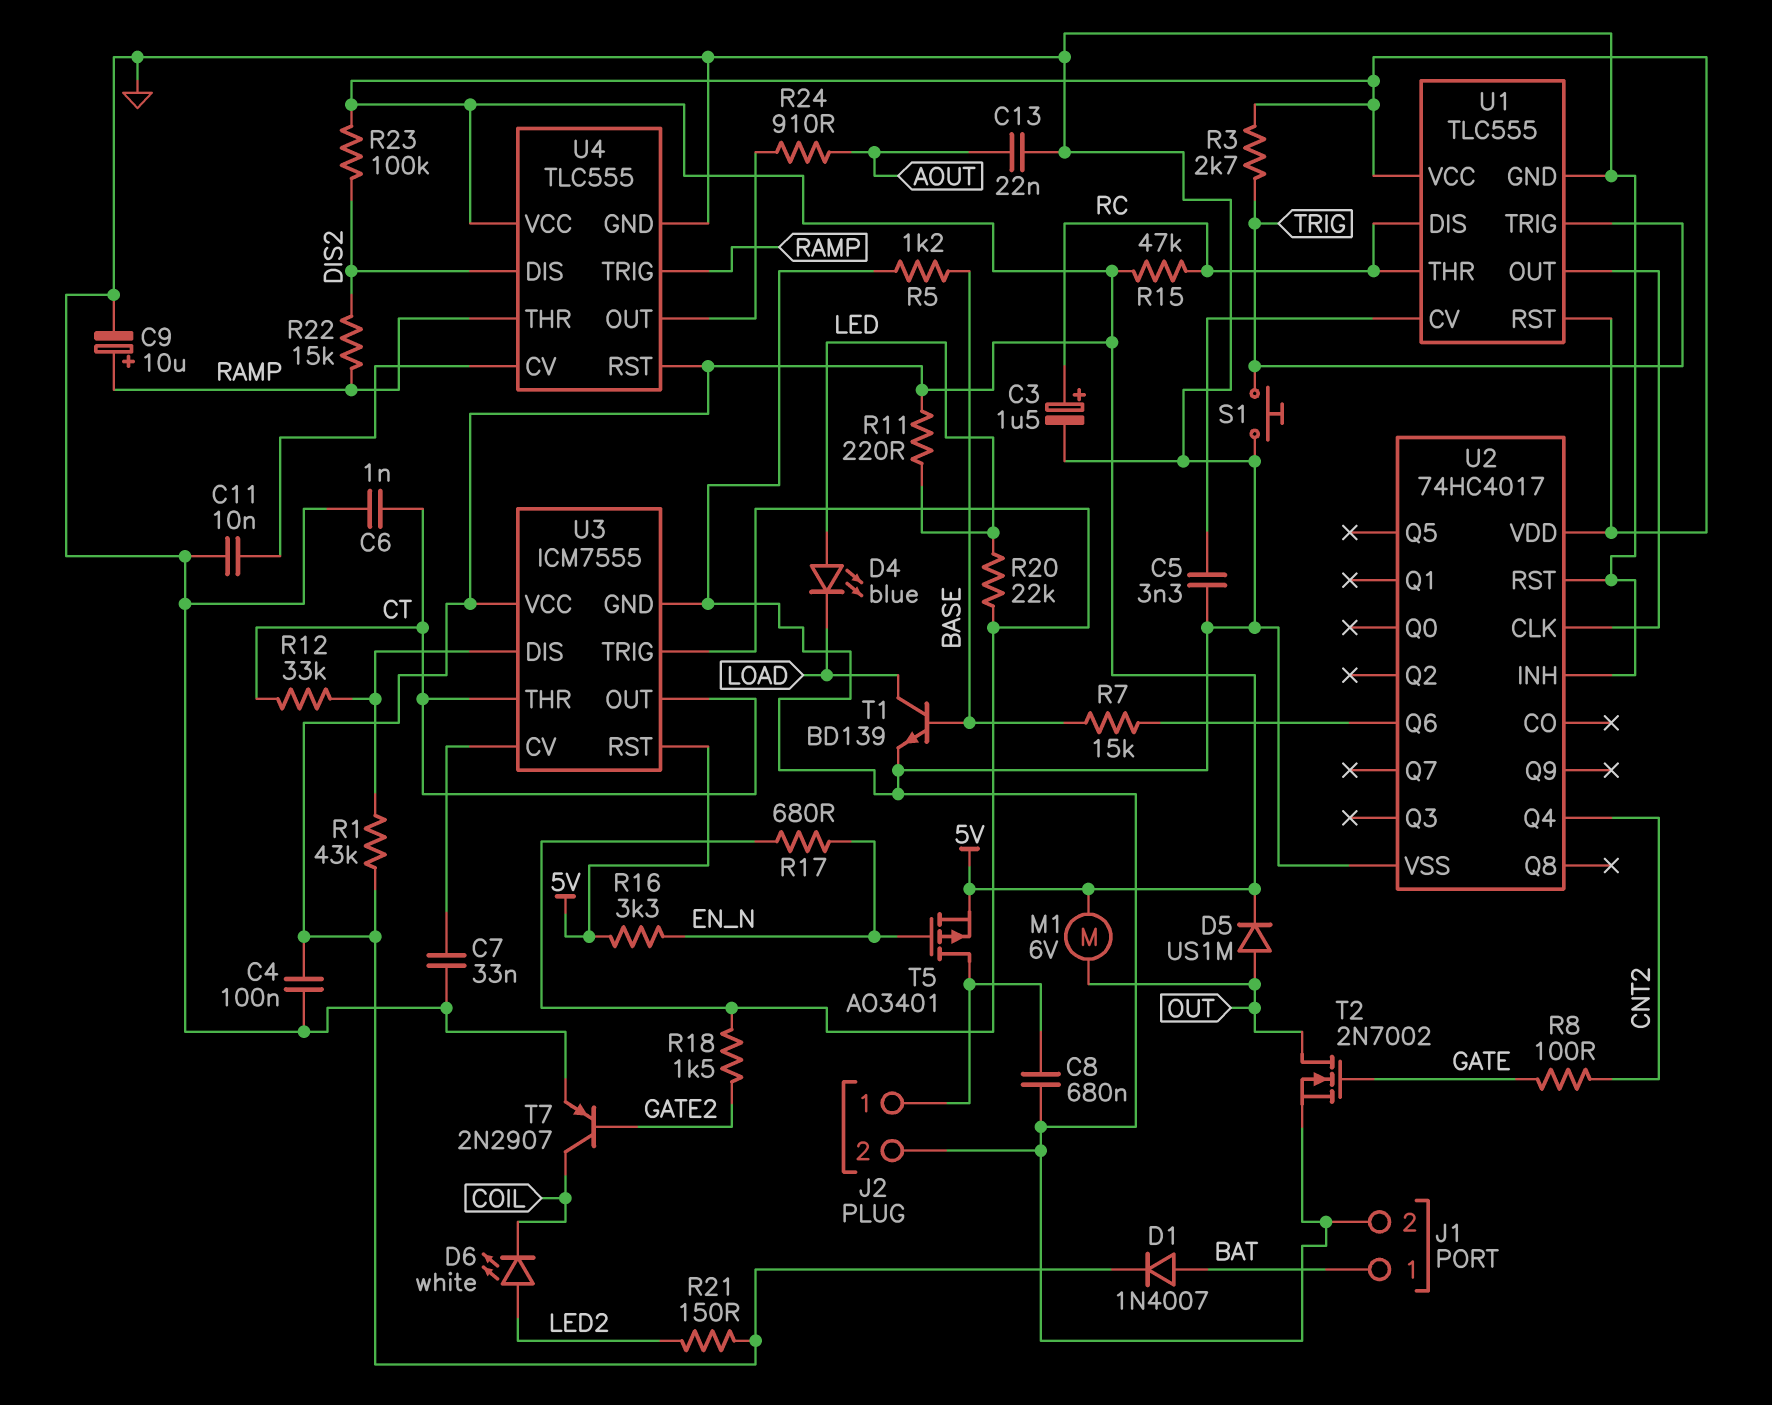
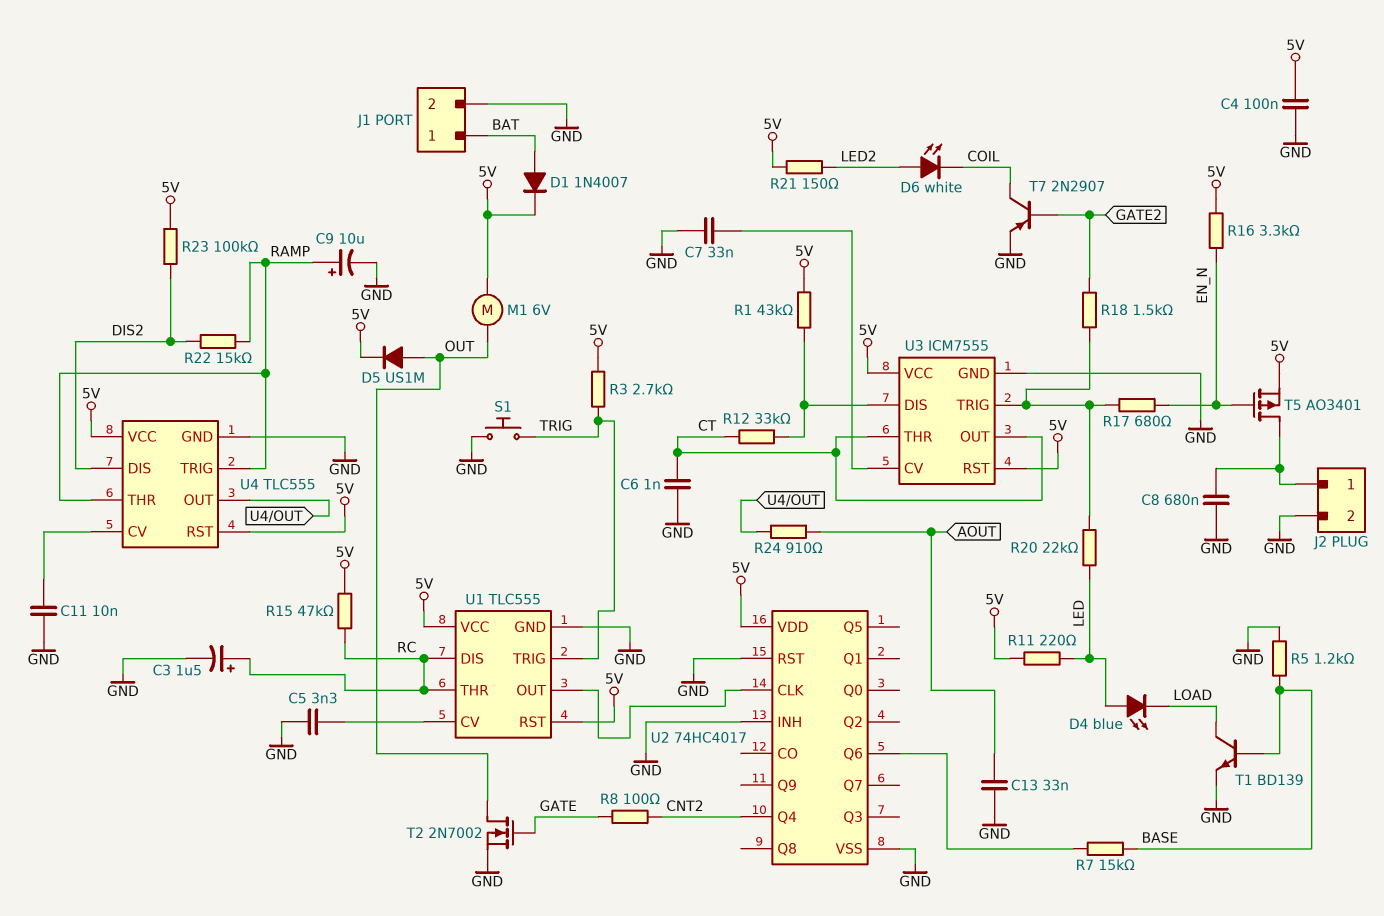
C13: 22nF (AOUT, GND) -> 33nF (AOUT, GND)

